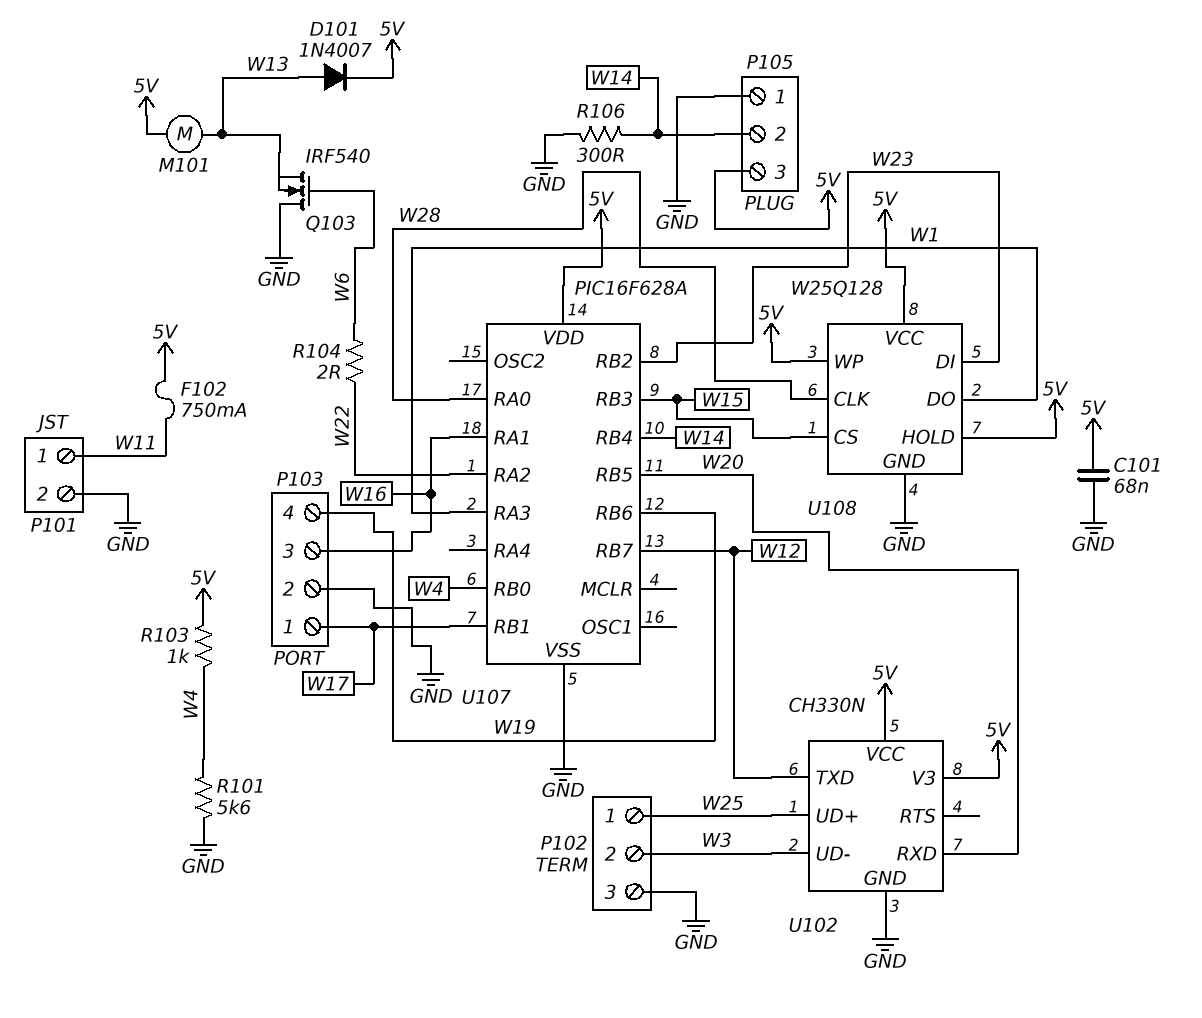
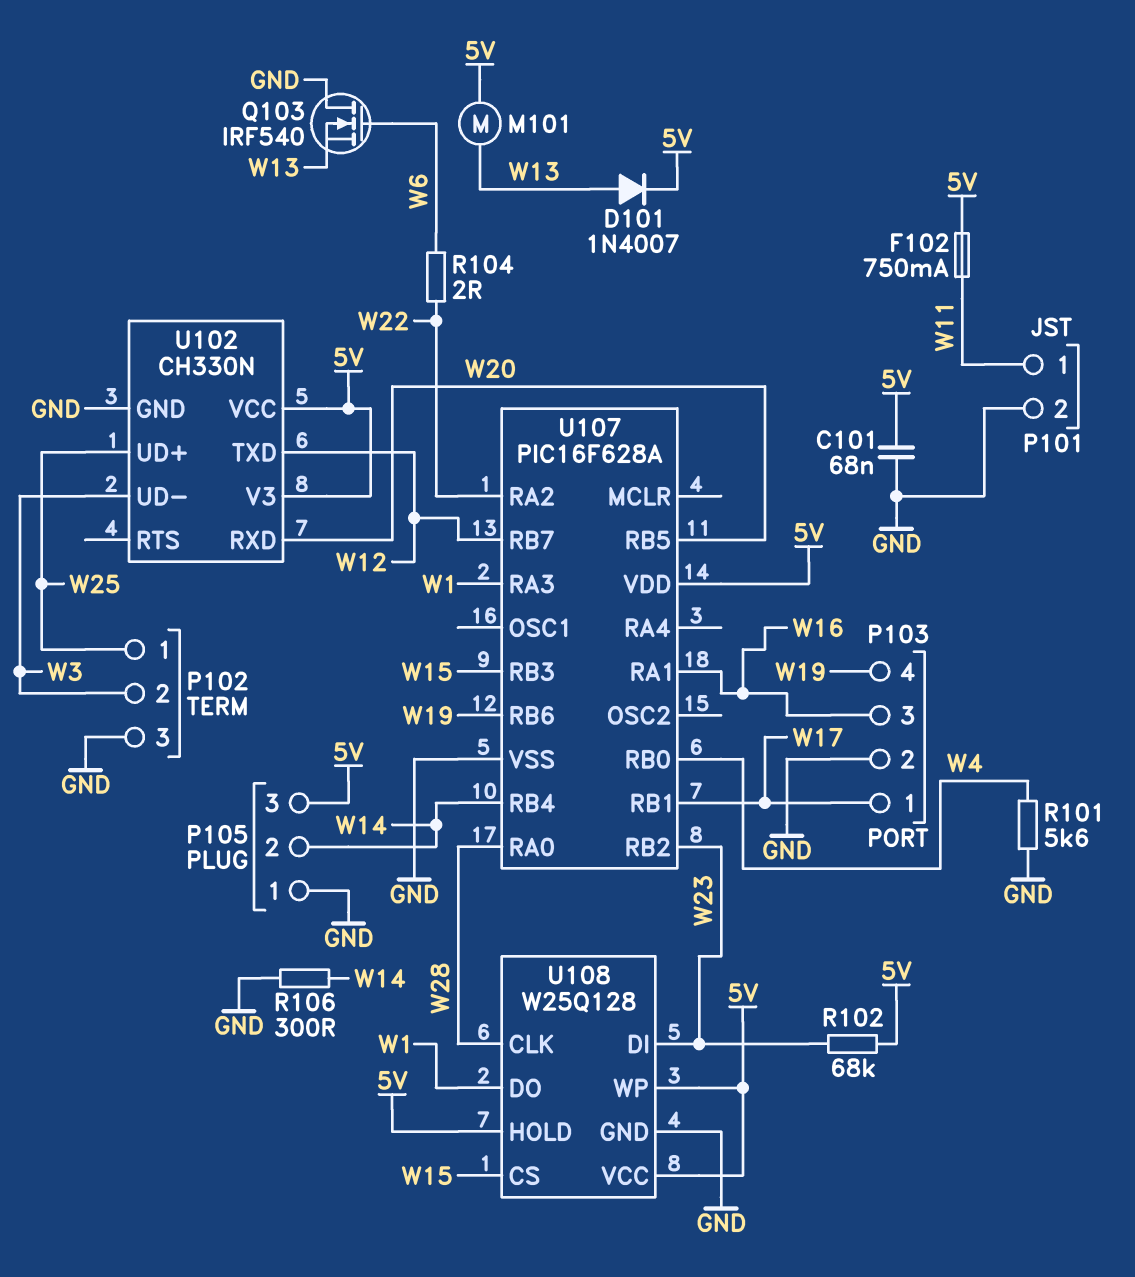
R102: none -> 68k (5V, W23)
R103: 1k (5V, W4) -> none

